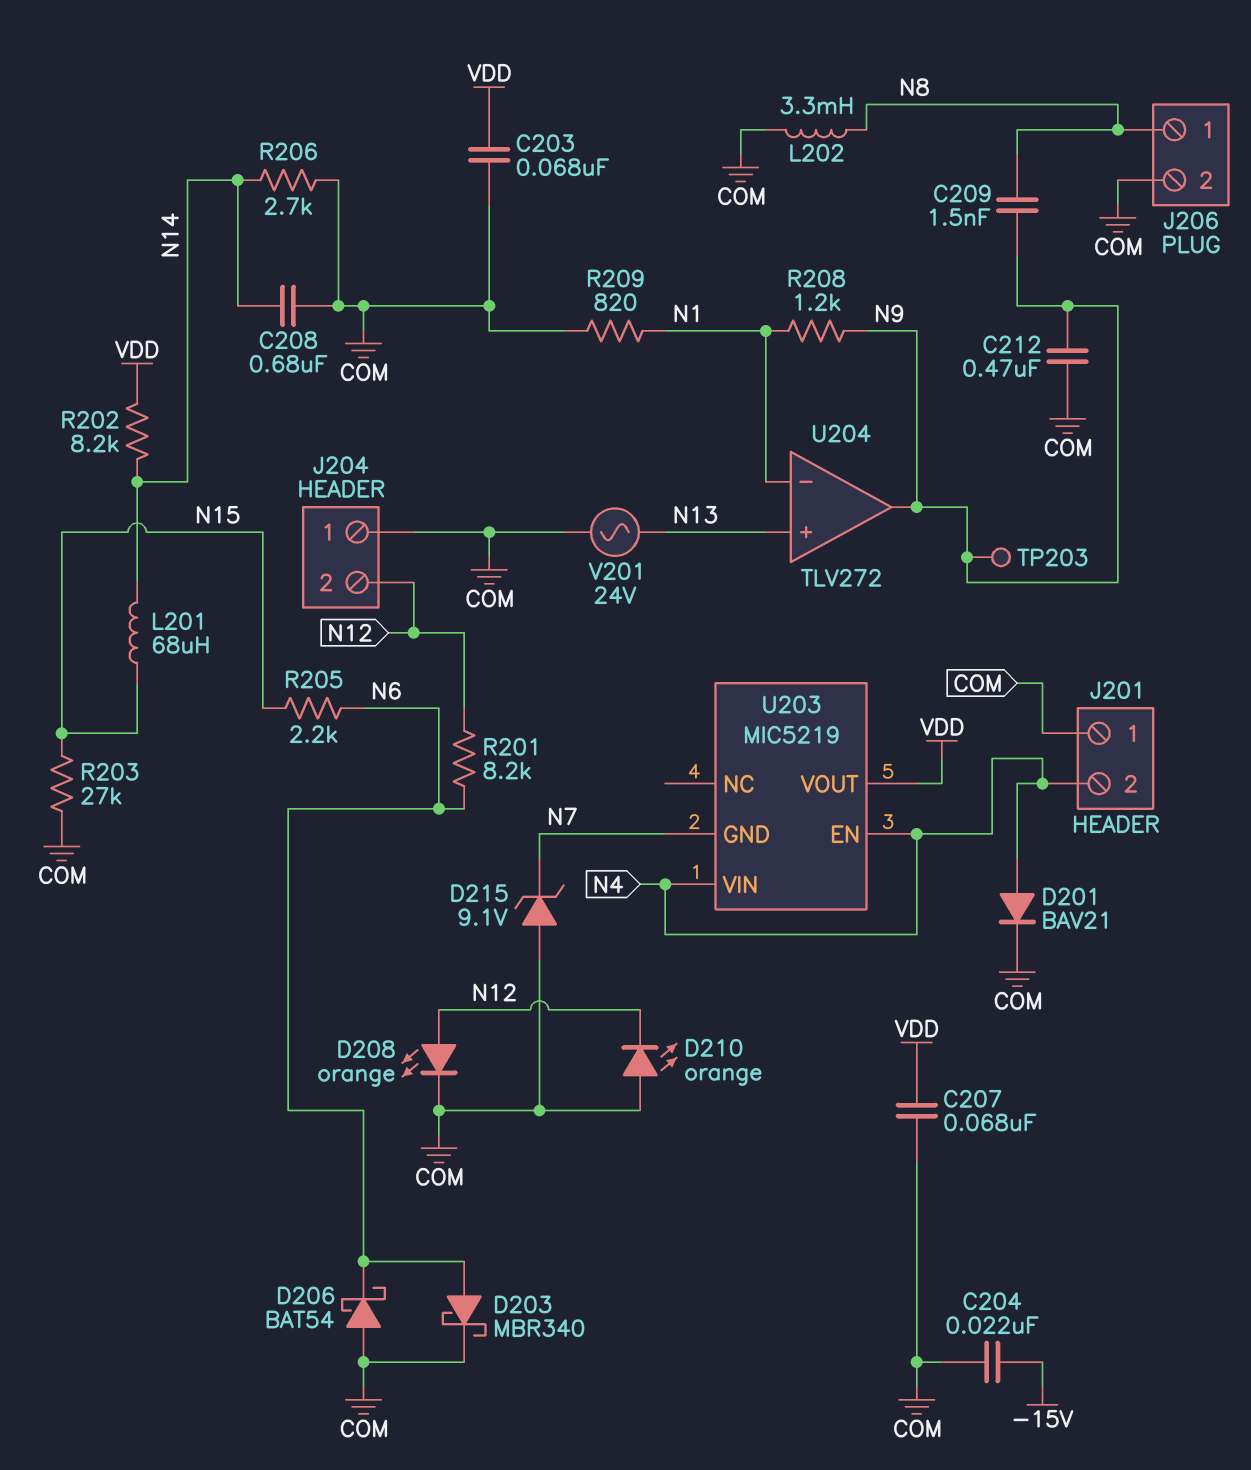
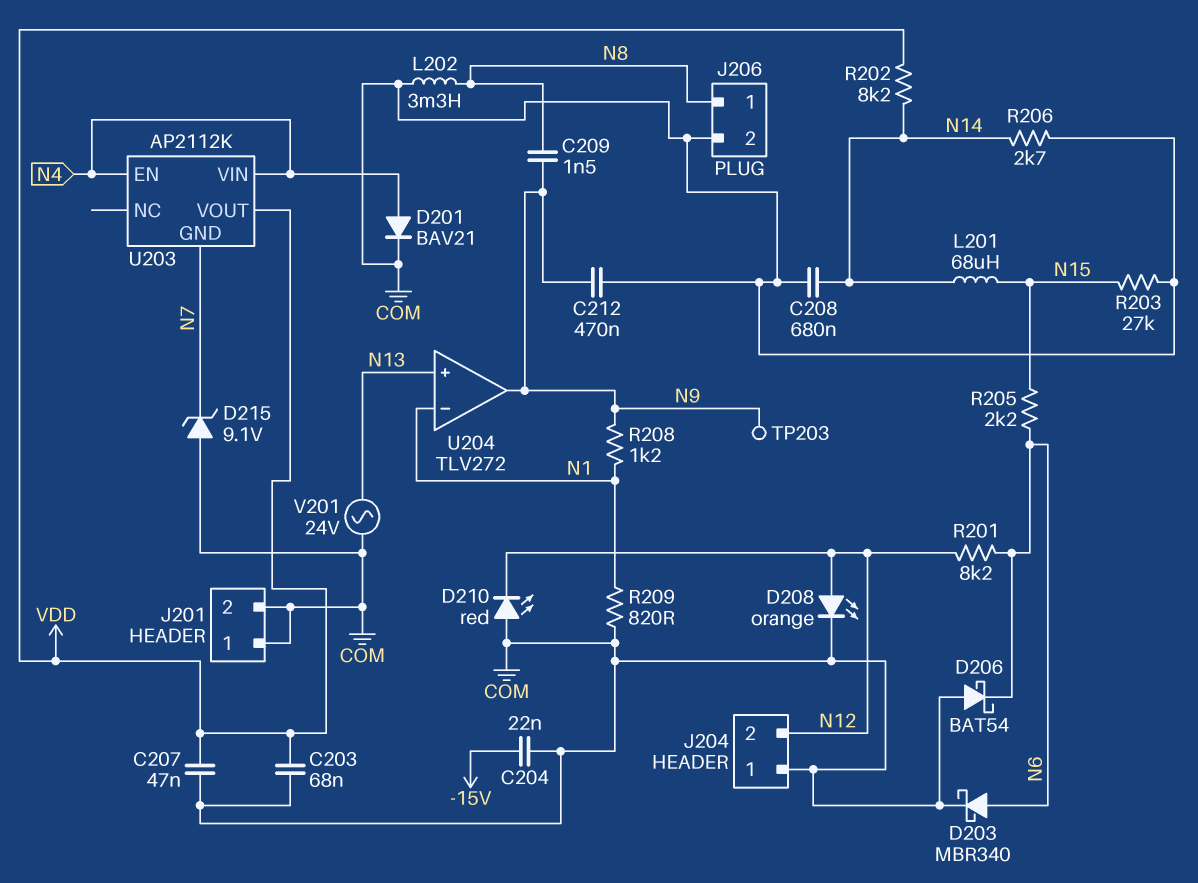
C207: 68nF (COM, VDD) -> 47nF (COM, VDD)
D210: LED orange (A COM, K N12) -> LED red (A COM, K N12)
J201 pin 2: N4 -> COM
U203: MIC5219 -> AP2112K

